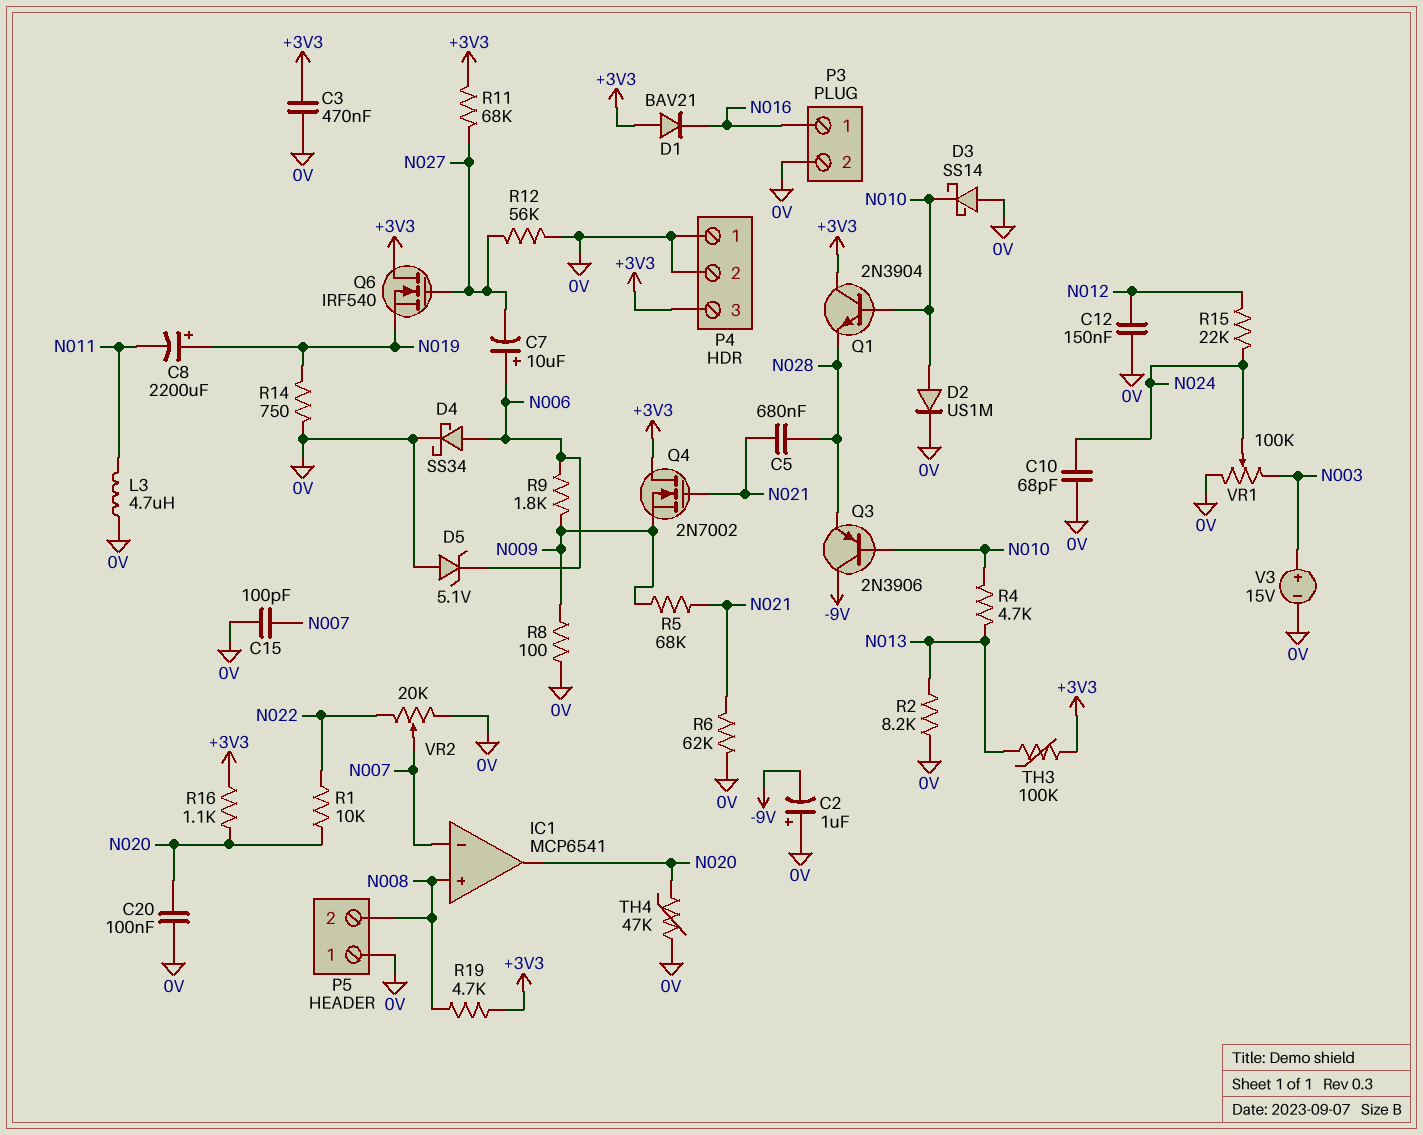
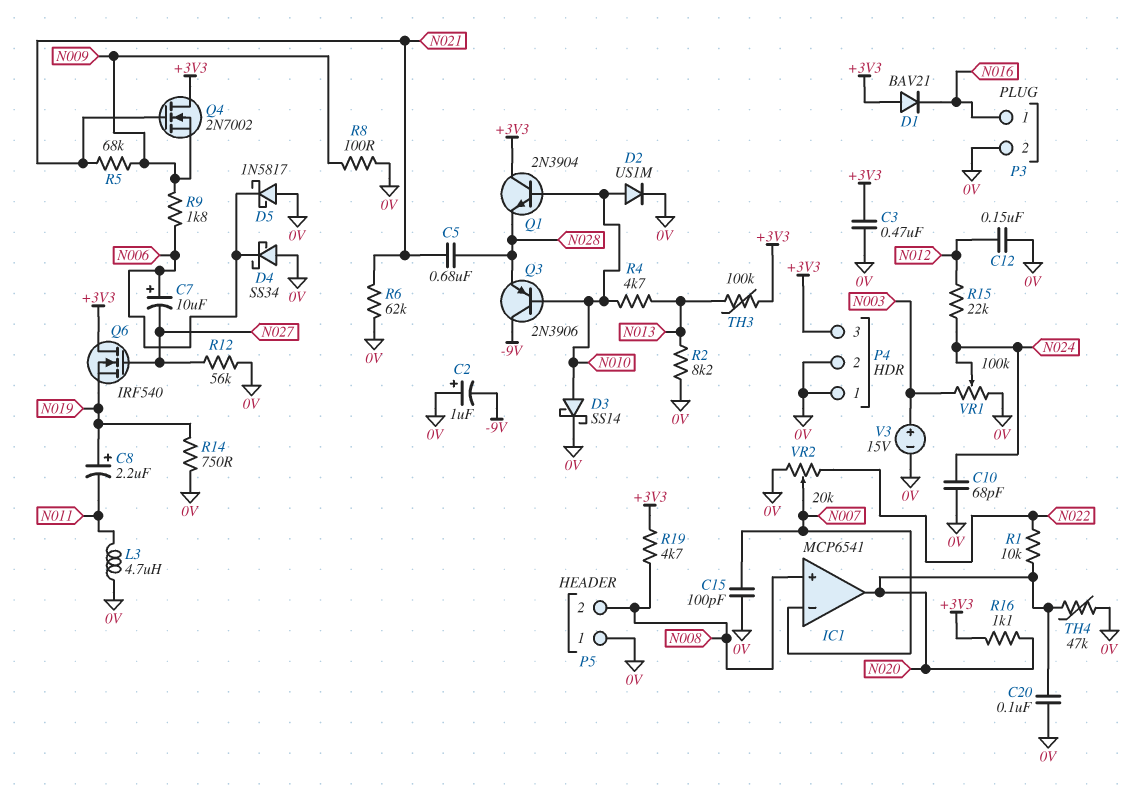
C8: 2200uF (plus N019, minus N011) -> 2.2uF (plus N019, minus N011)
D3: schottky SS14 (A 0V, K N010) -> schottky SS14 (A N010, K 0V)
D4: schottky SS34 (A N006, K 0V) -> schottky SS34 (A 0V, K N006)
D5: zener 5.1V (A 0V, K N006) -> schottky 1N5817 (A 0V, K N006)
R11: 68k (+3V3, N027) -> none

